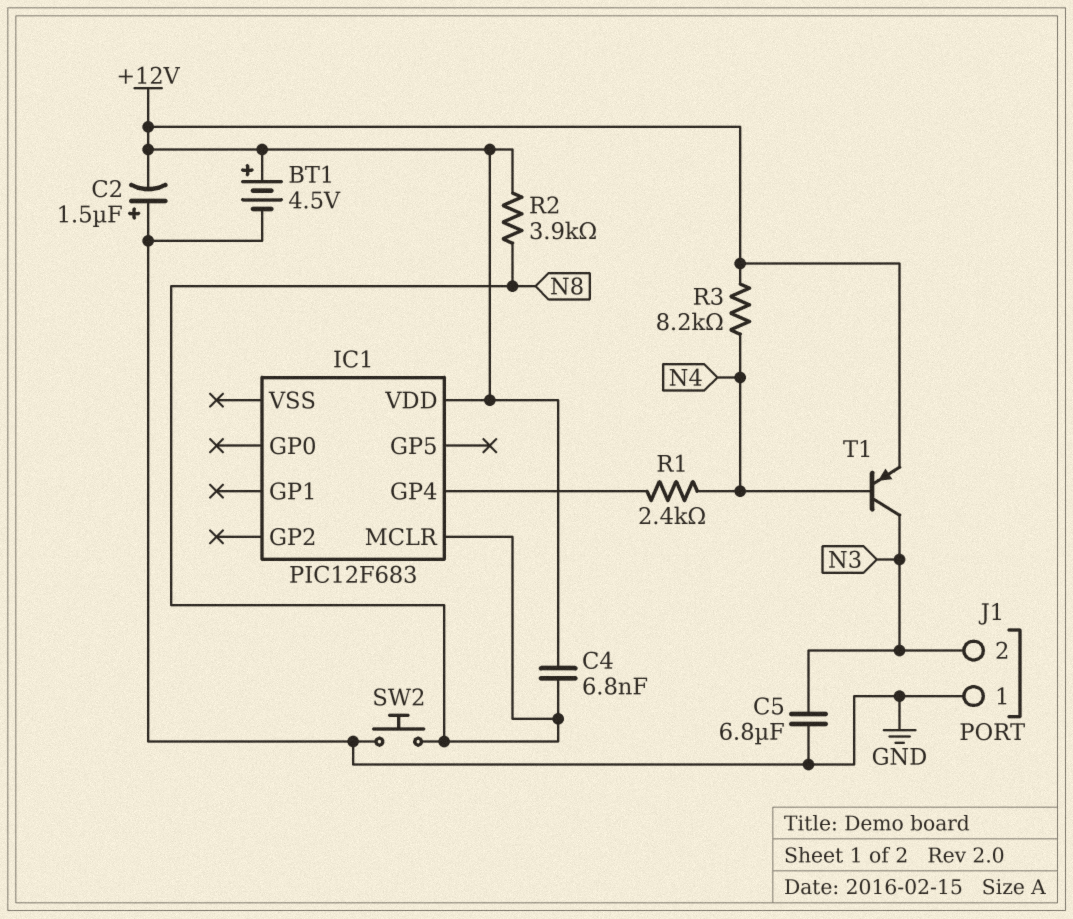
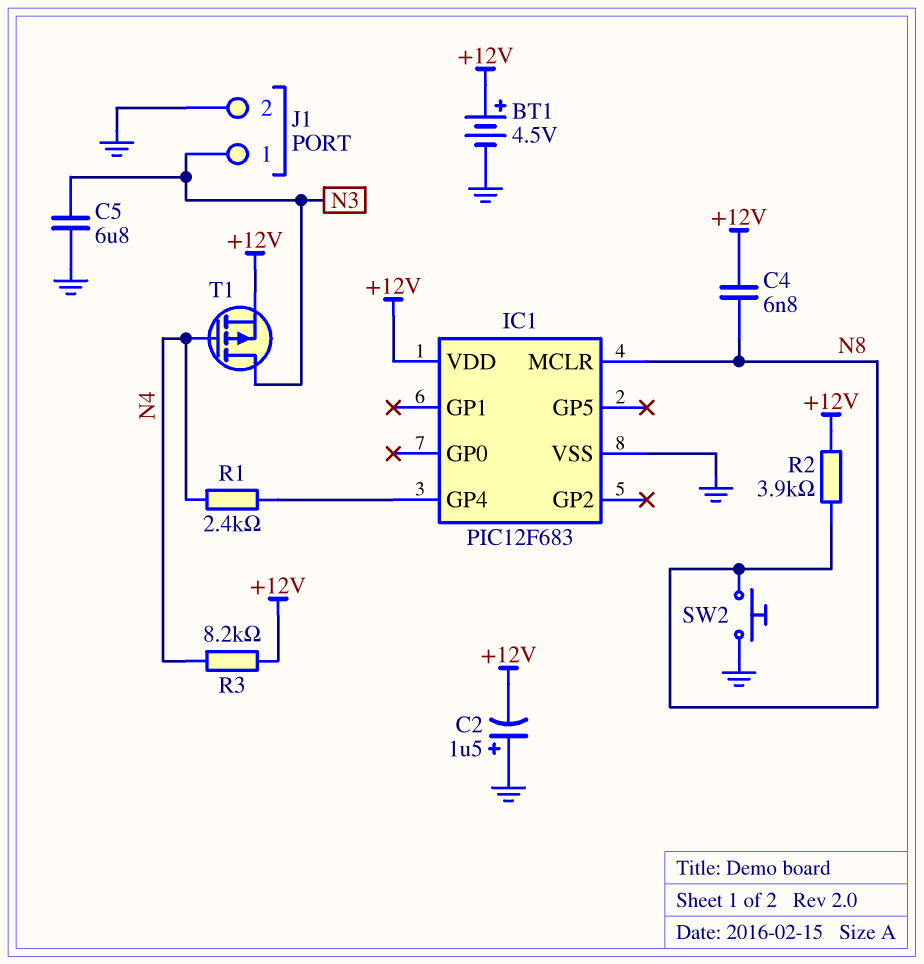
IC1 pin VSS: none -> GND
J1 pin 1: GND -> N3
J1 pin 2: N3 -> GND
T1: PNP (B N4, C N3, E +12V) -> PMOS (G N4, D N3, S +12V)

